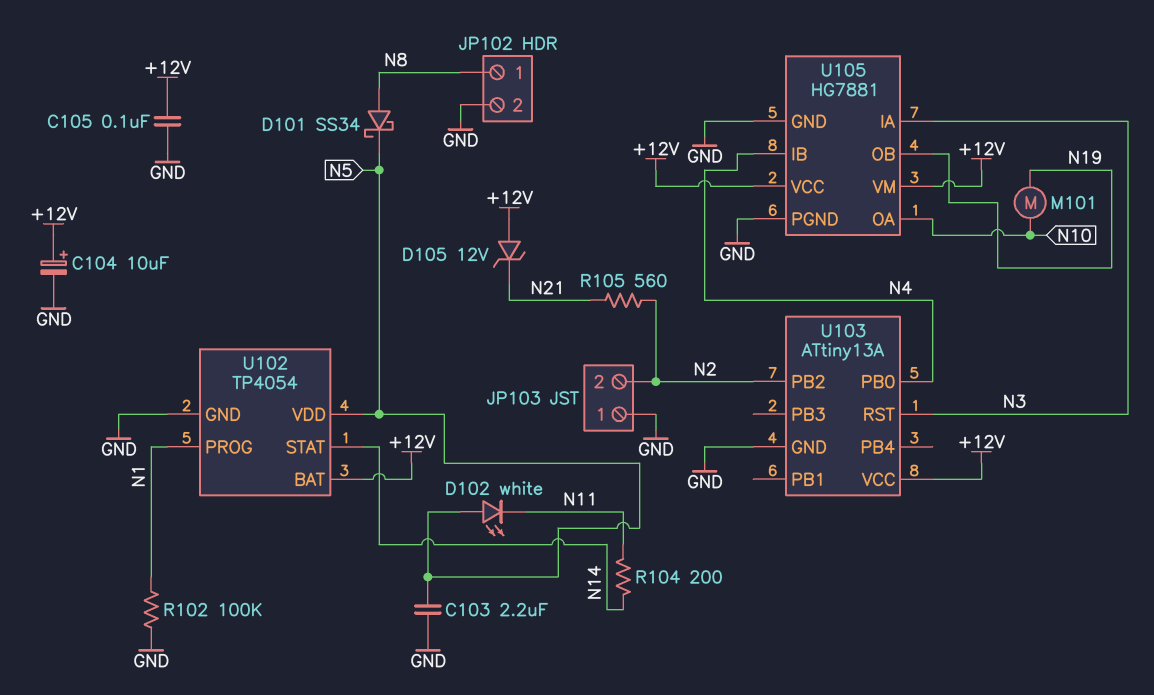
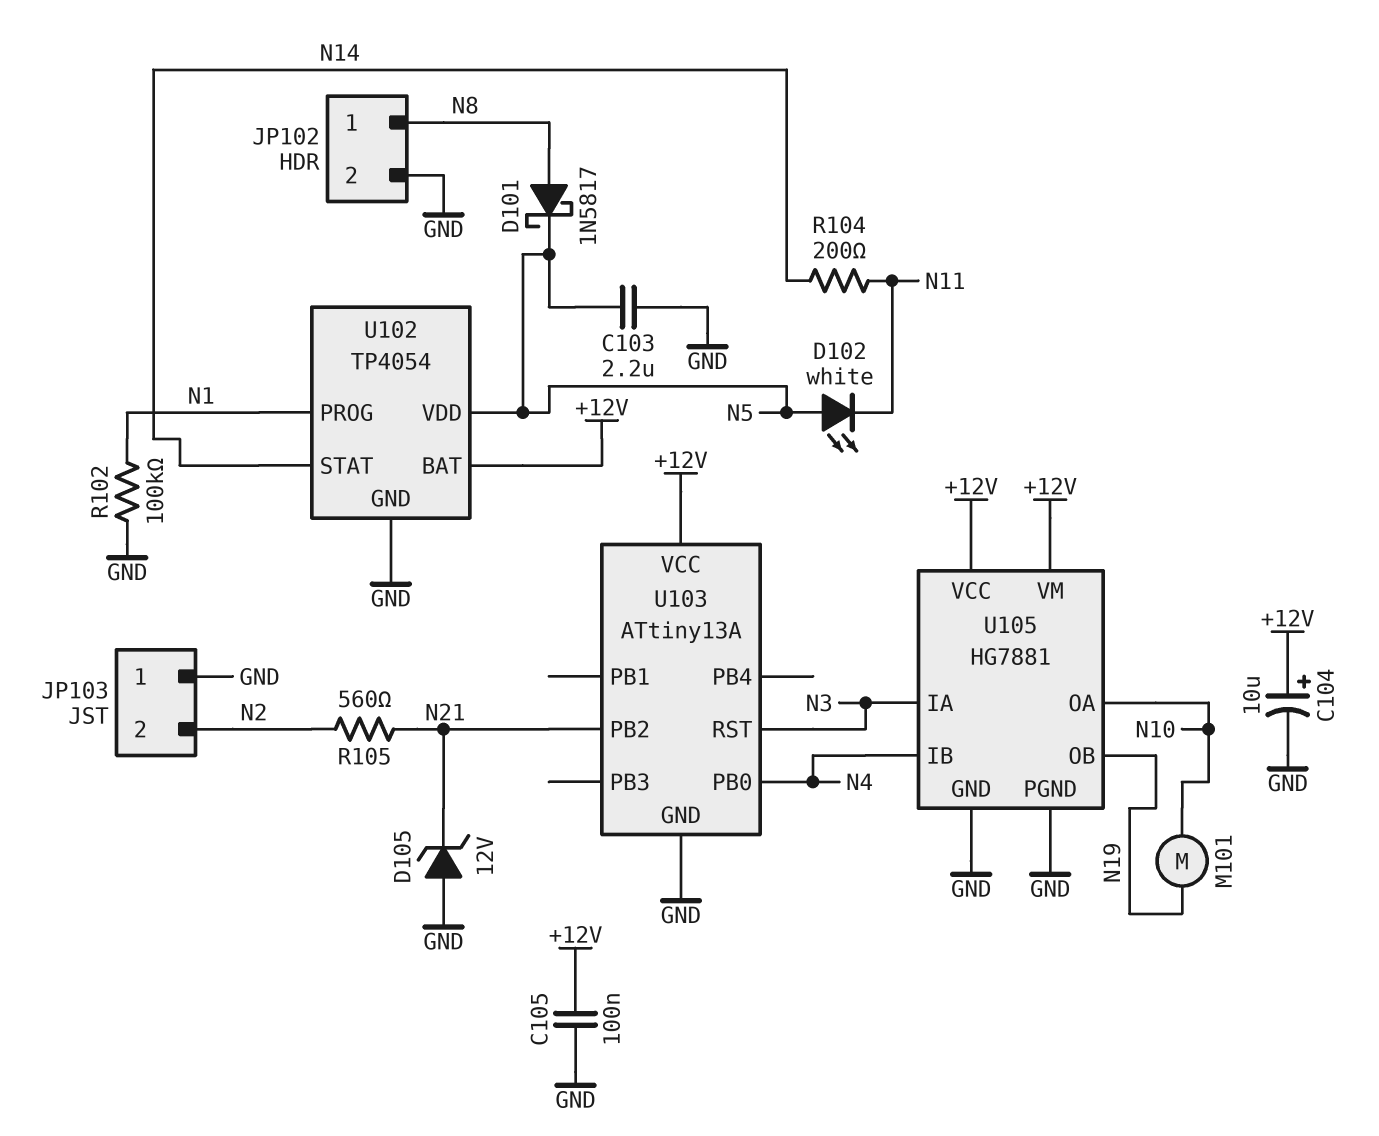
D101: schottky SS34 (A N8, K N5) -> schottky 1N5817 (A N8, K N5)
D105: zener 12V (A +12V, K N21) -> zener 12V (A GND, K N21)
U103 pin PB2: N2 -> N21

